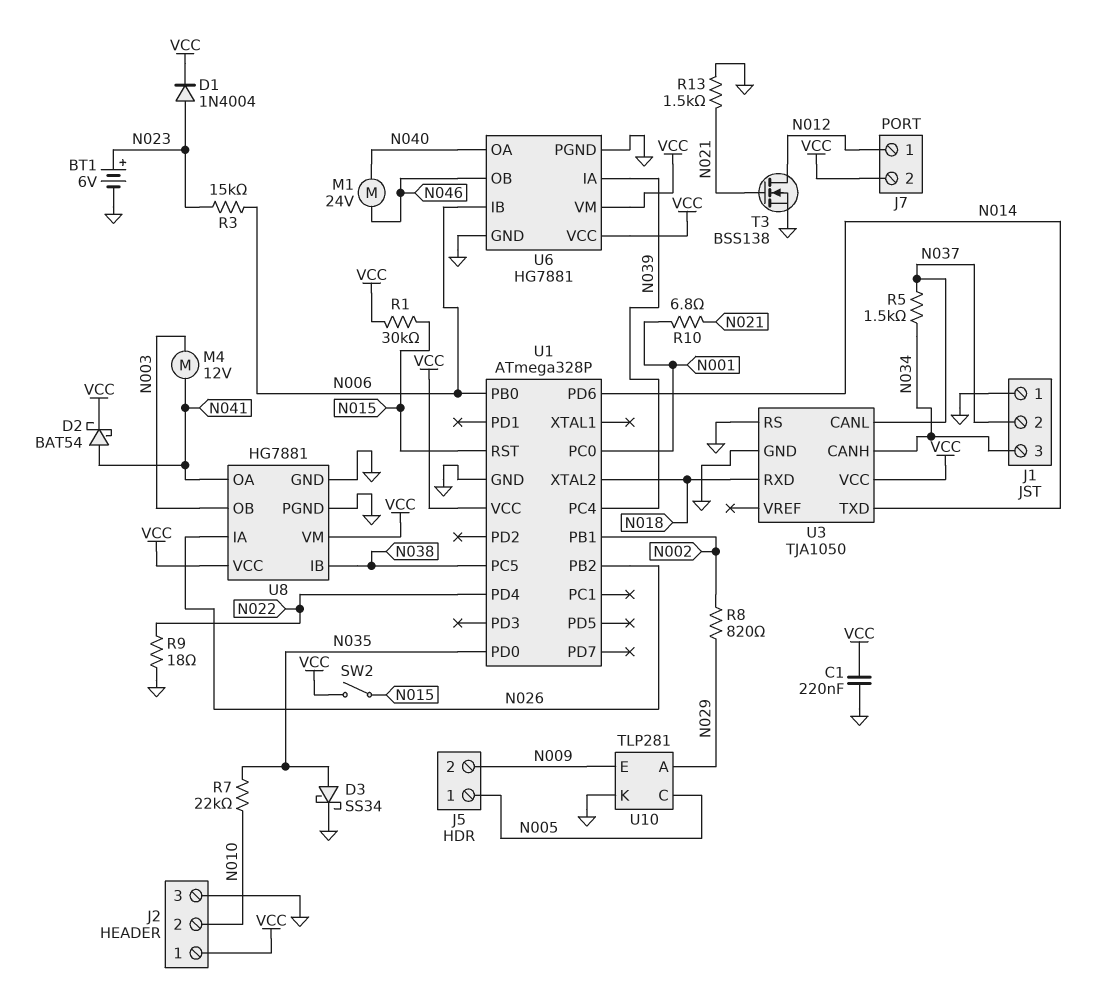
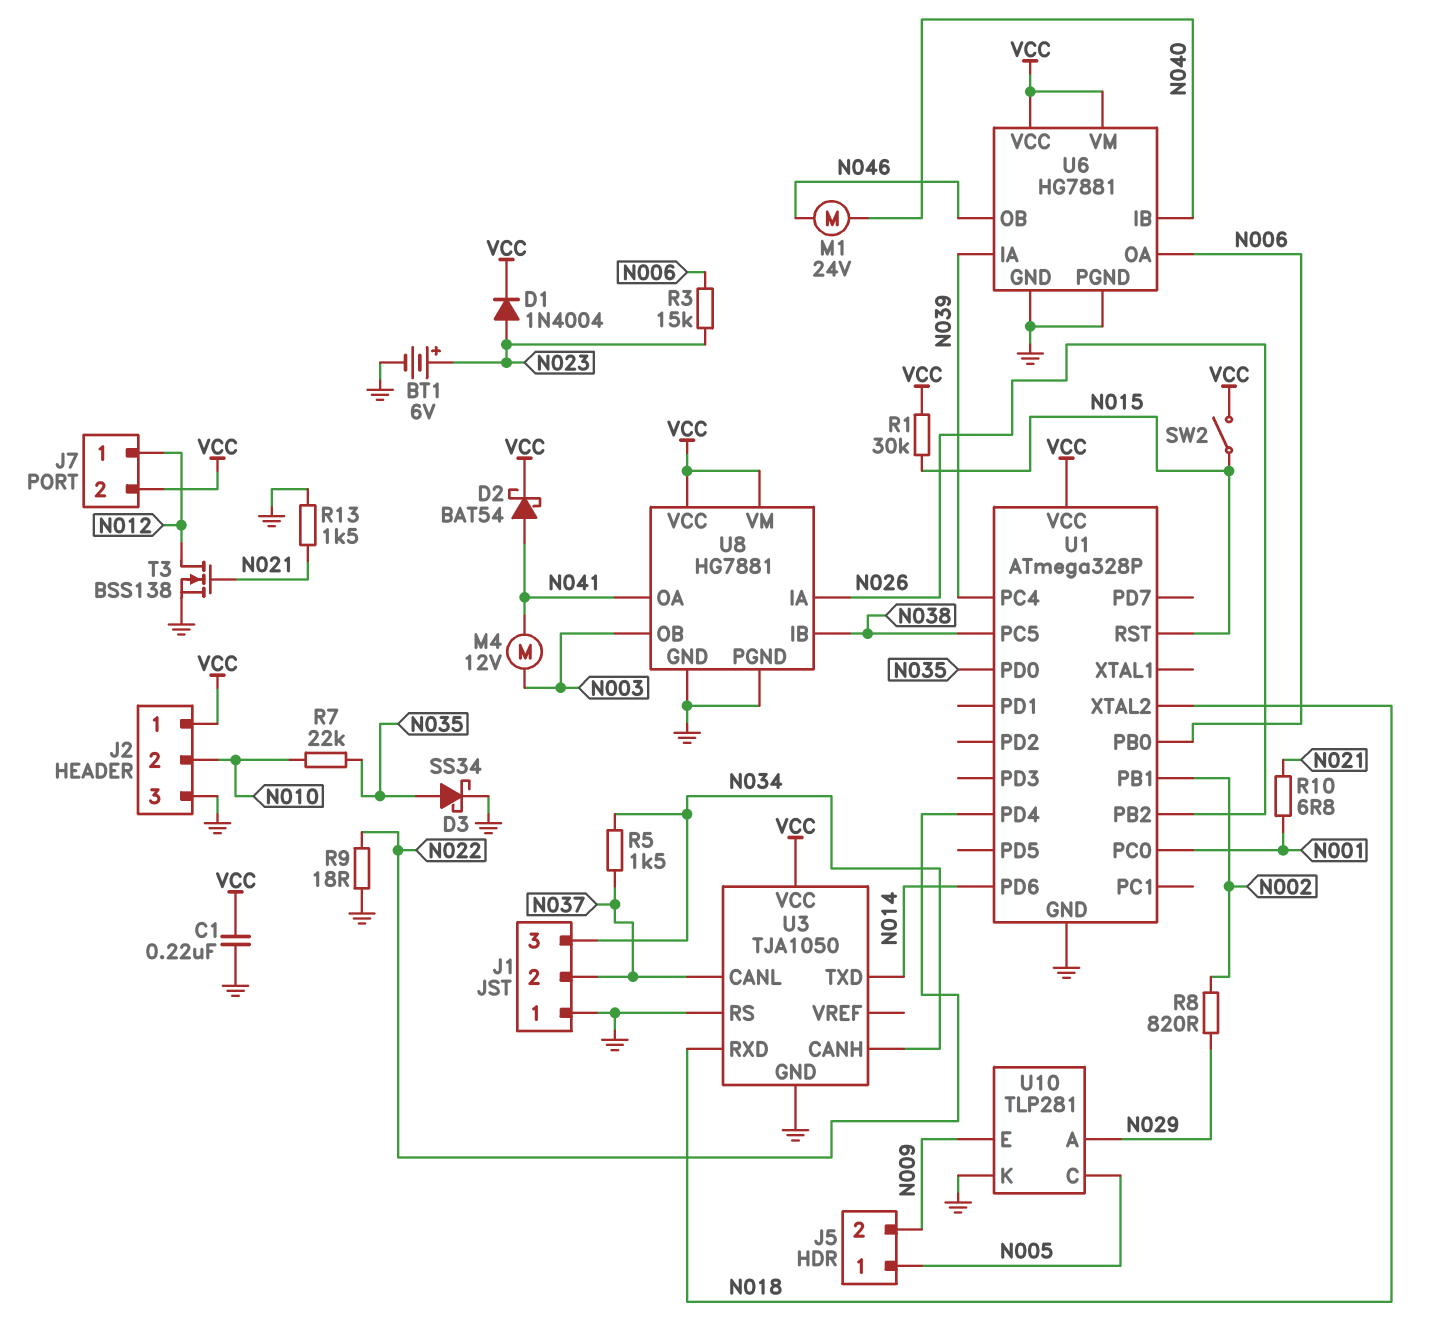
U6 pin IB: N006 -> N040
U6 pin OA: N040 -> N006

